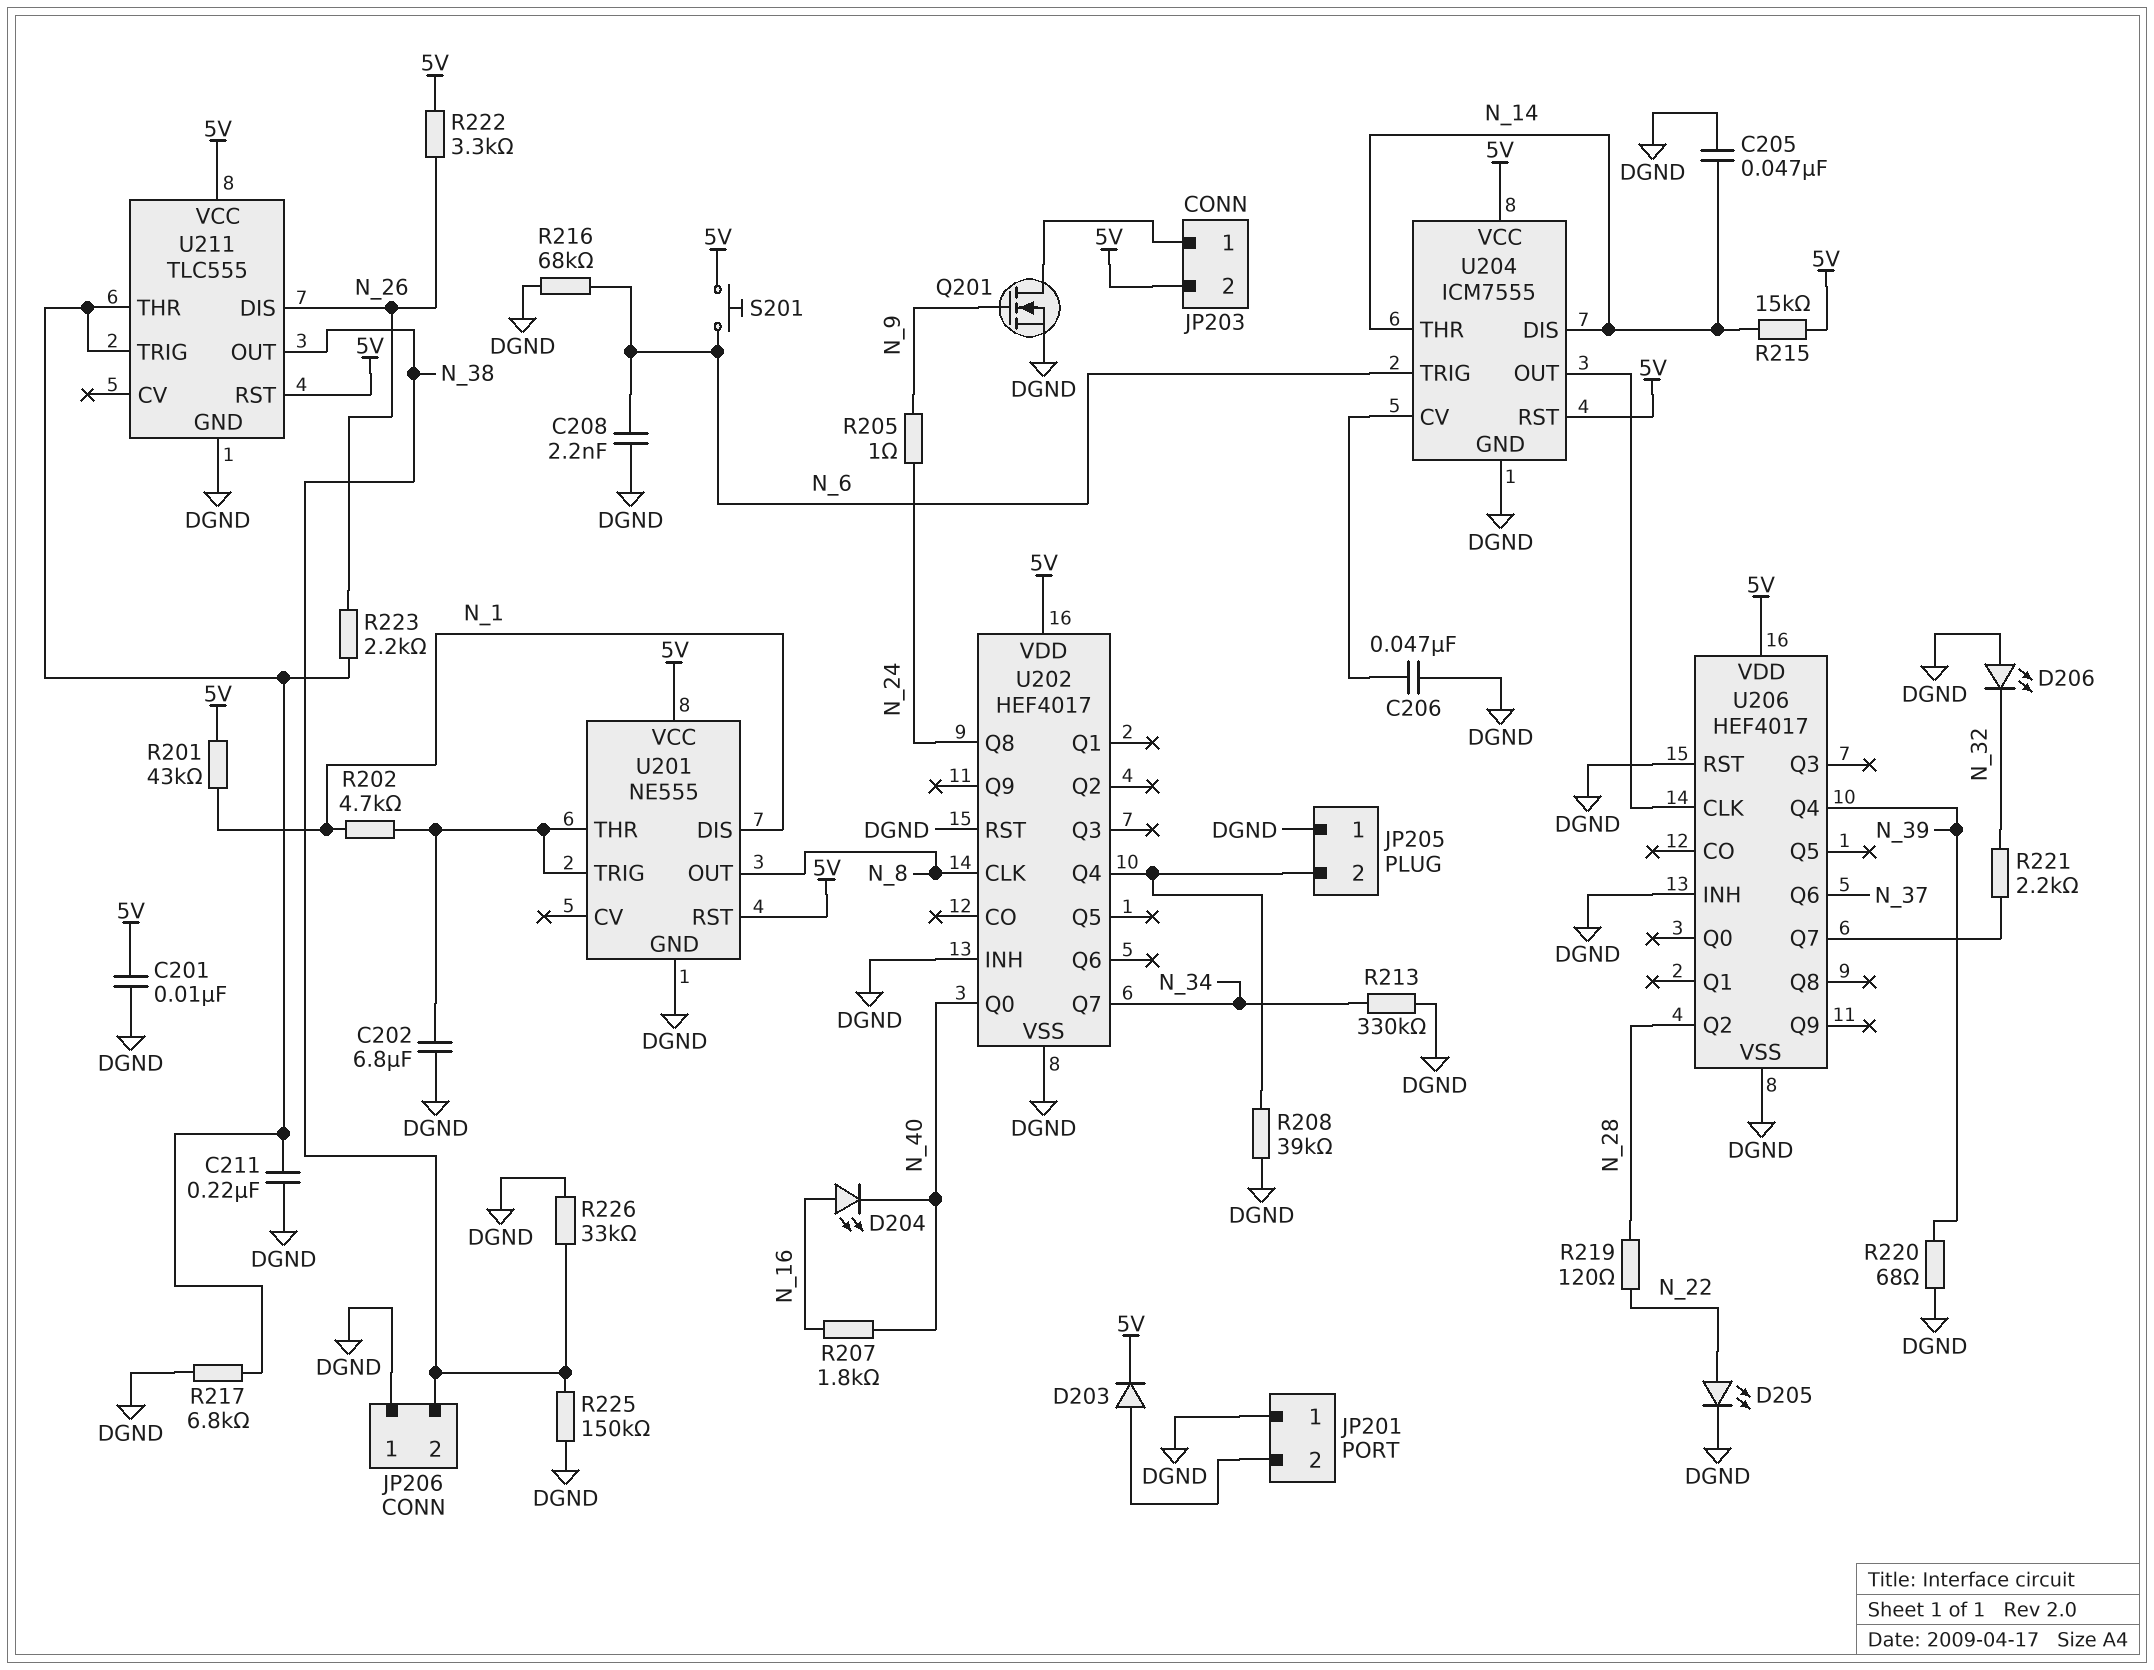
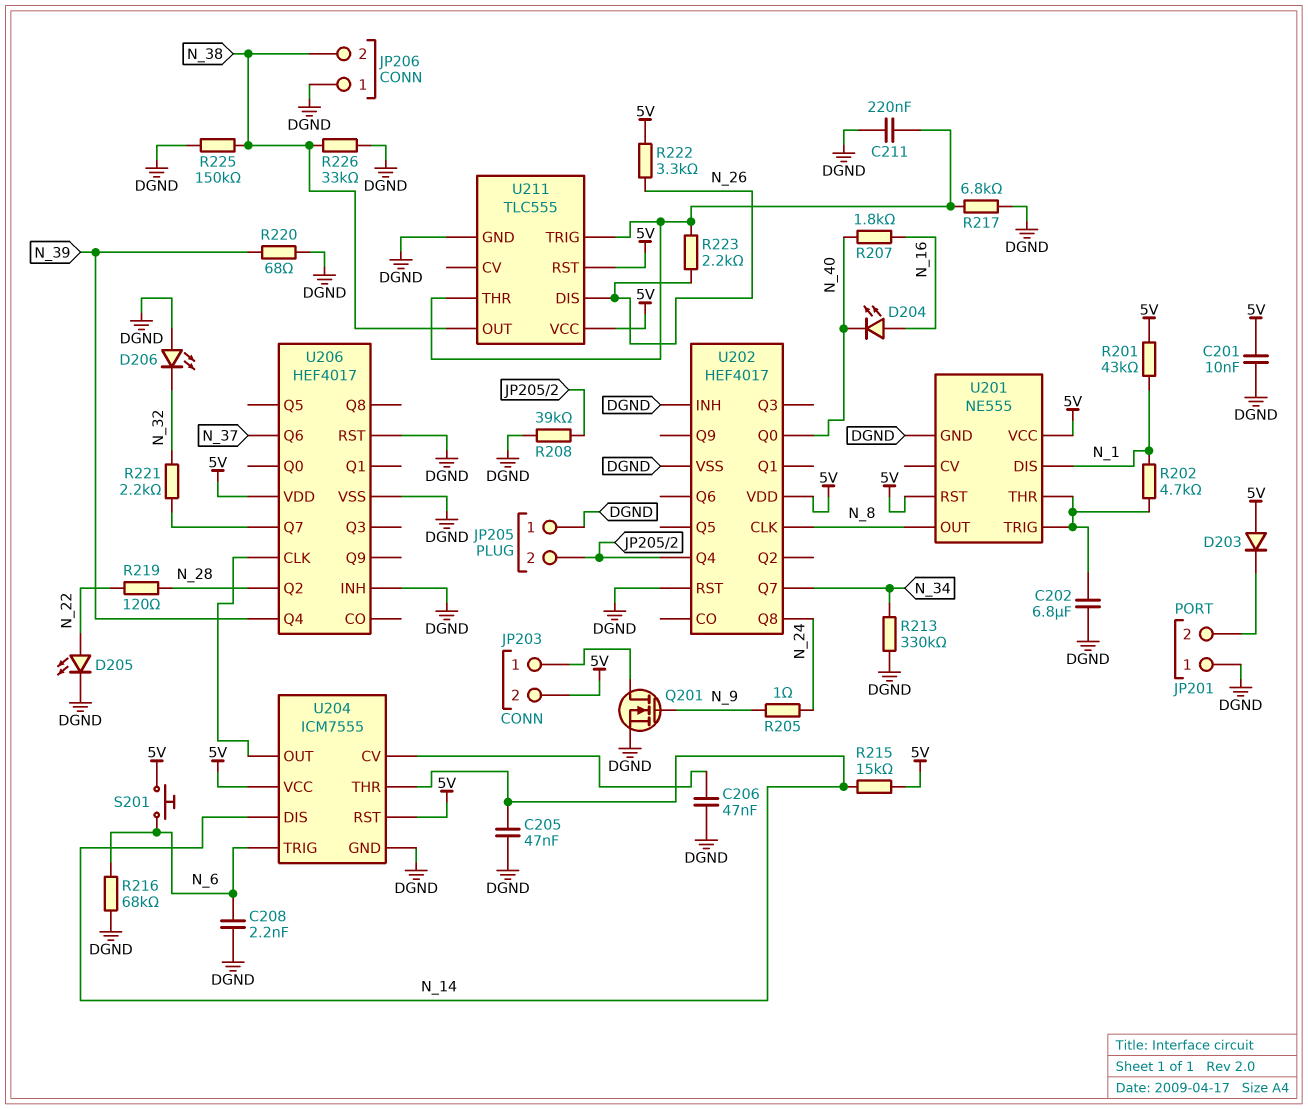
D203: diode (A JP201/2, K 5V) -> diode (A 5V, K JP201/2)

